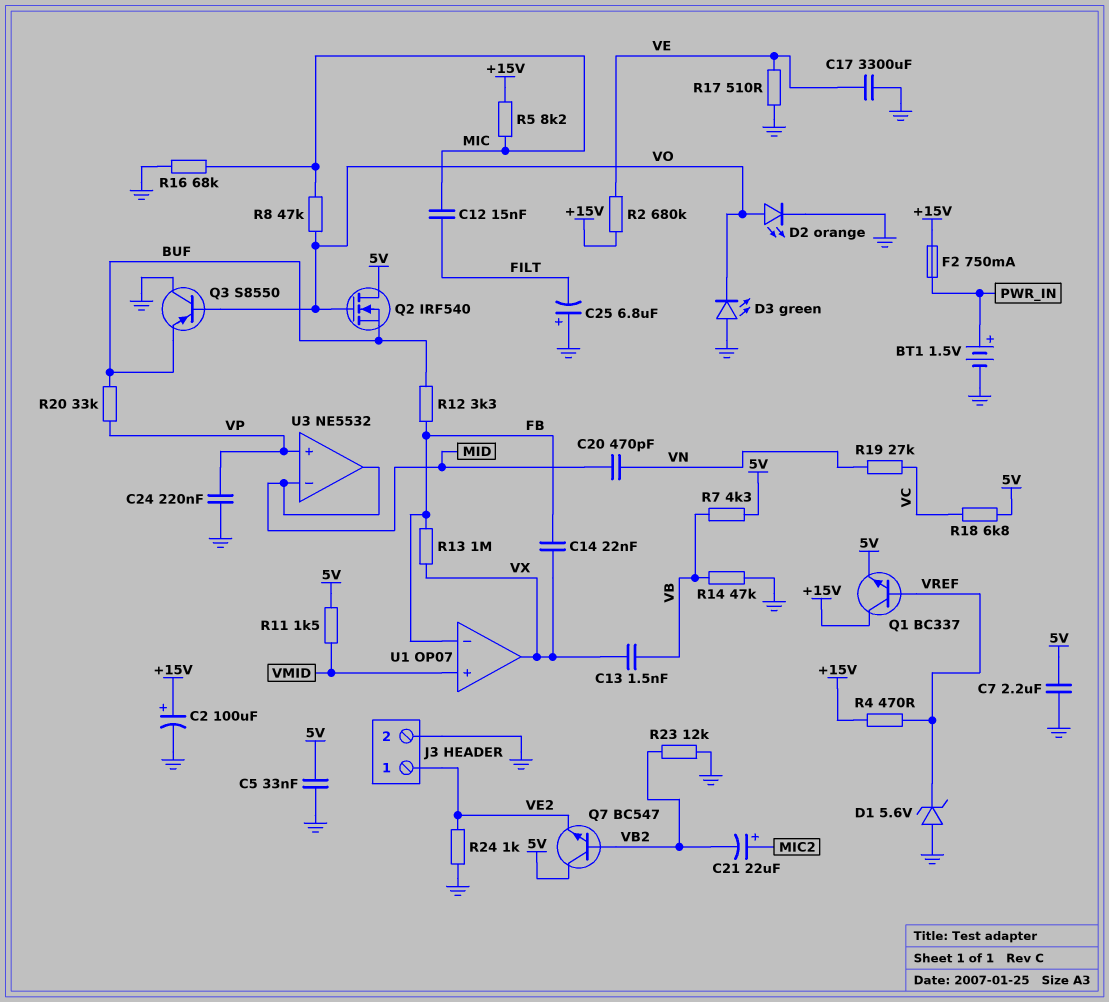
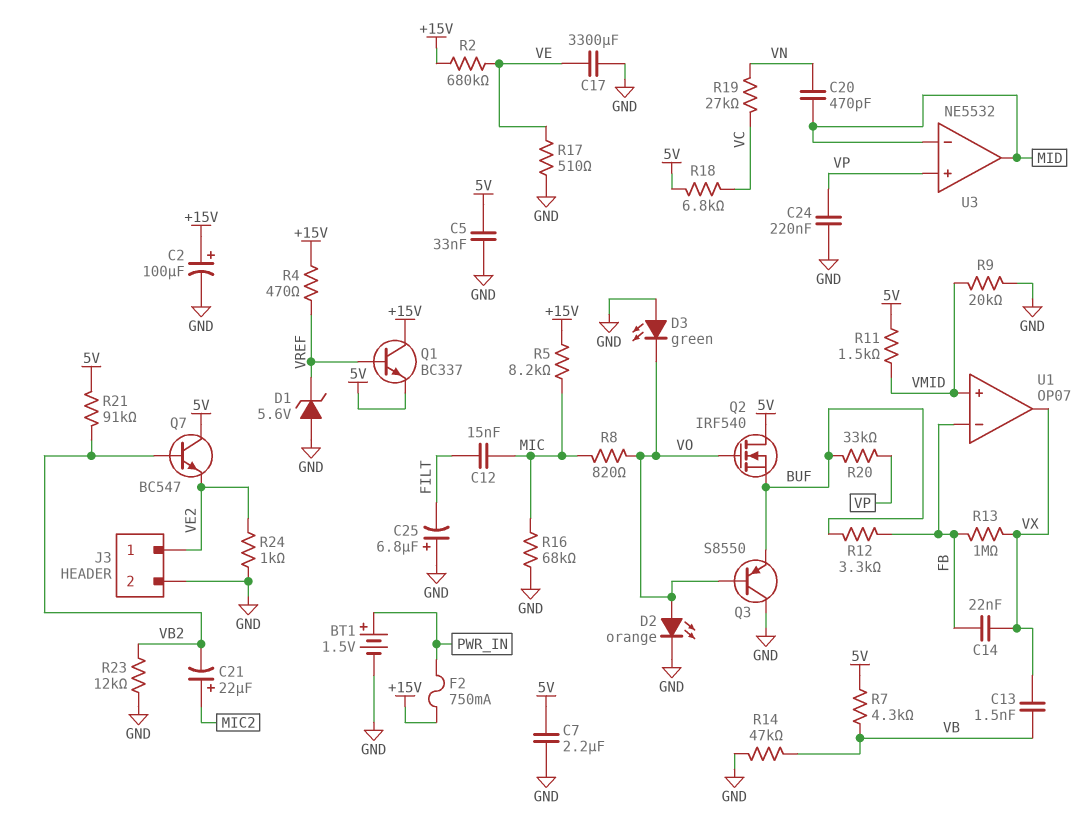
R8: 47k (MIC, VO) -> 820 (MIC, VO)
R9: none -> 20k (GND, VMID)
R21: none -> 91k (5V, VB2)

